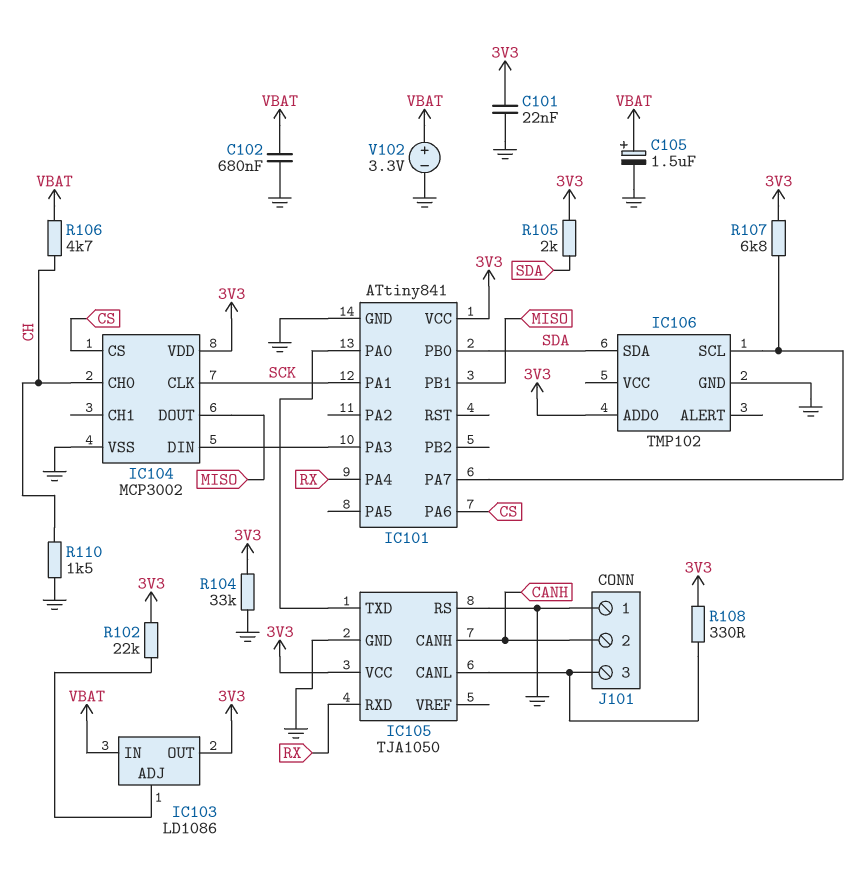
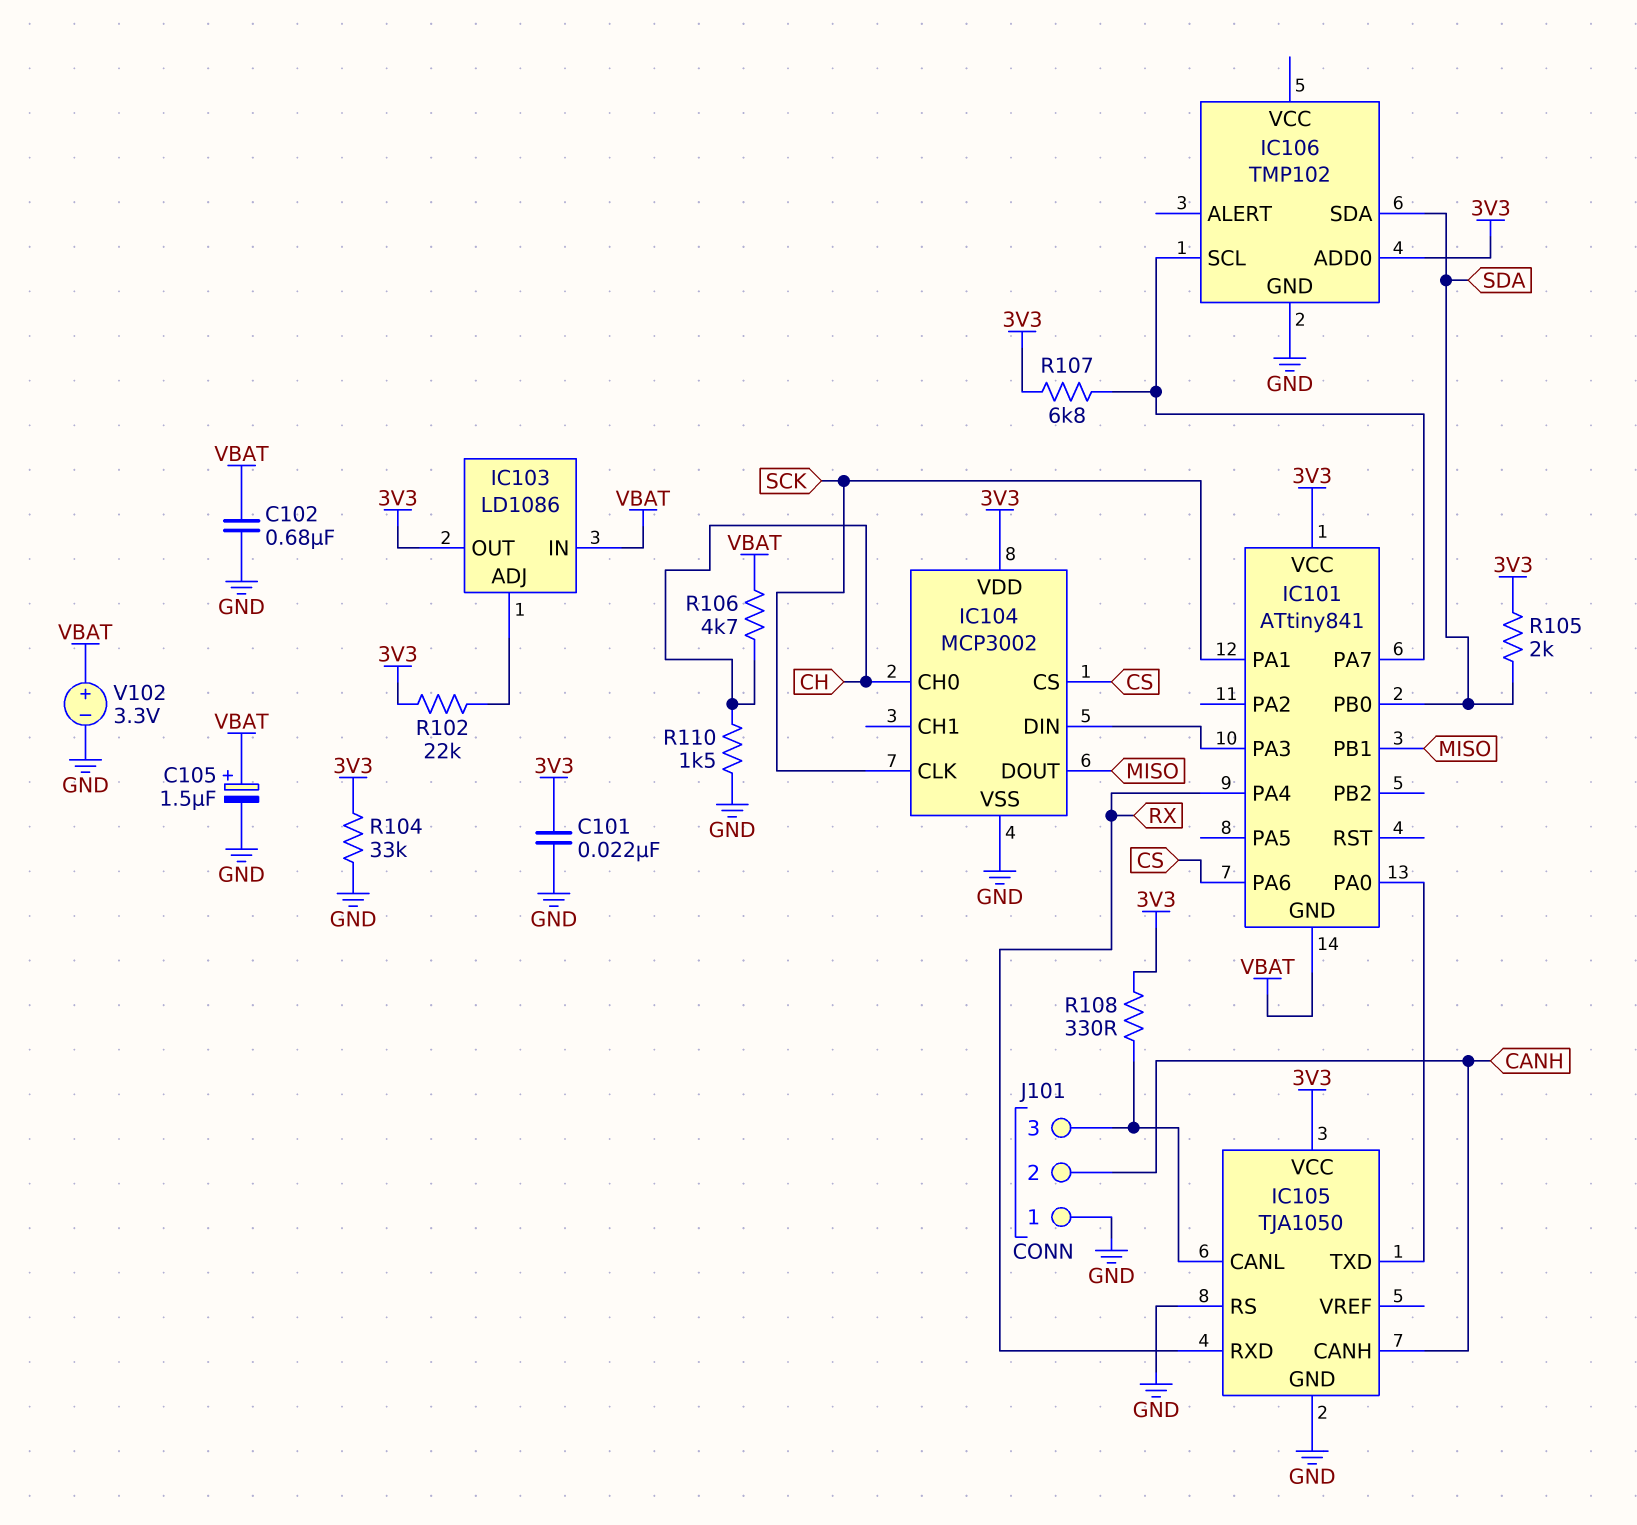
IC101 pin GND: GND -> VBAT

